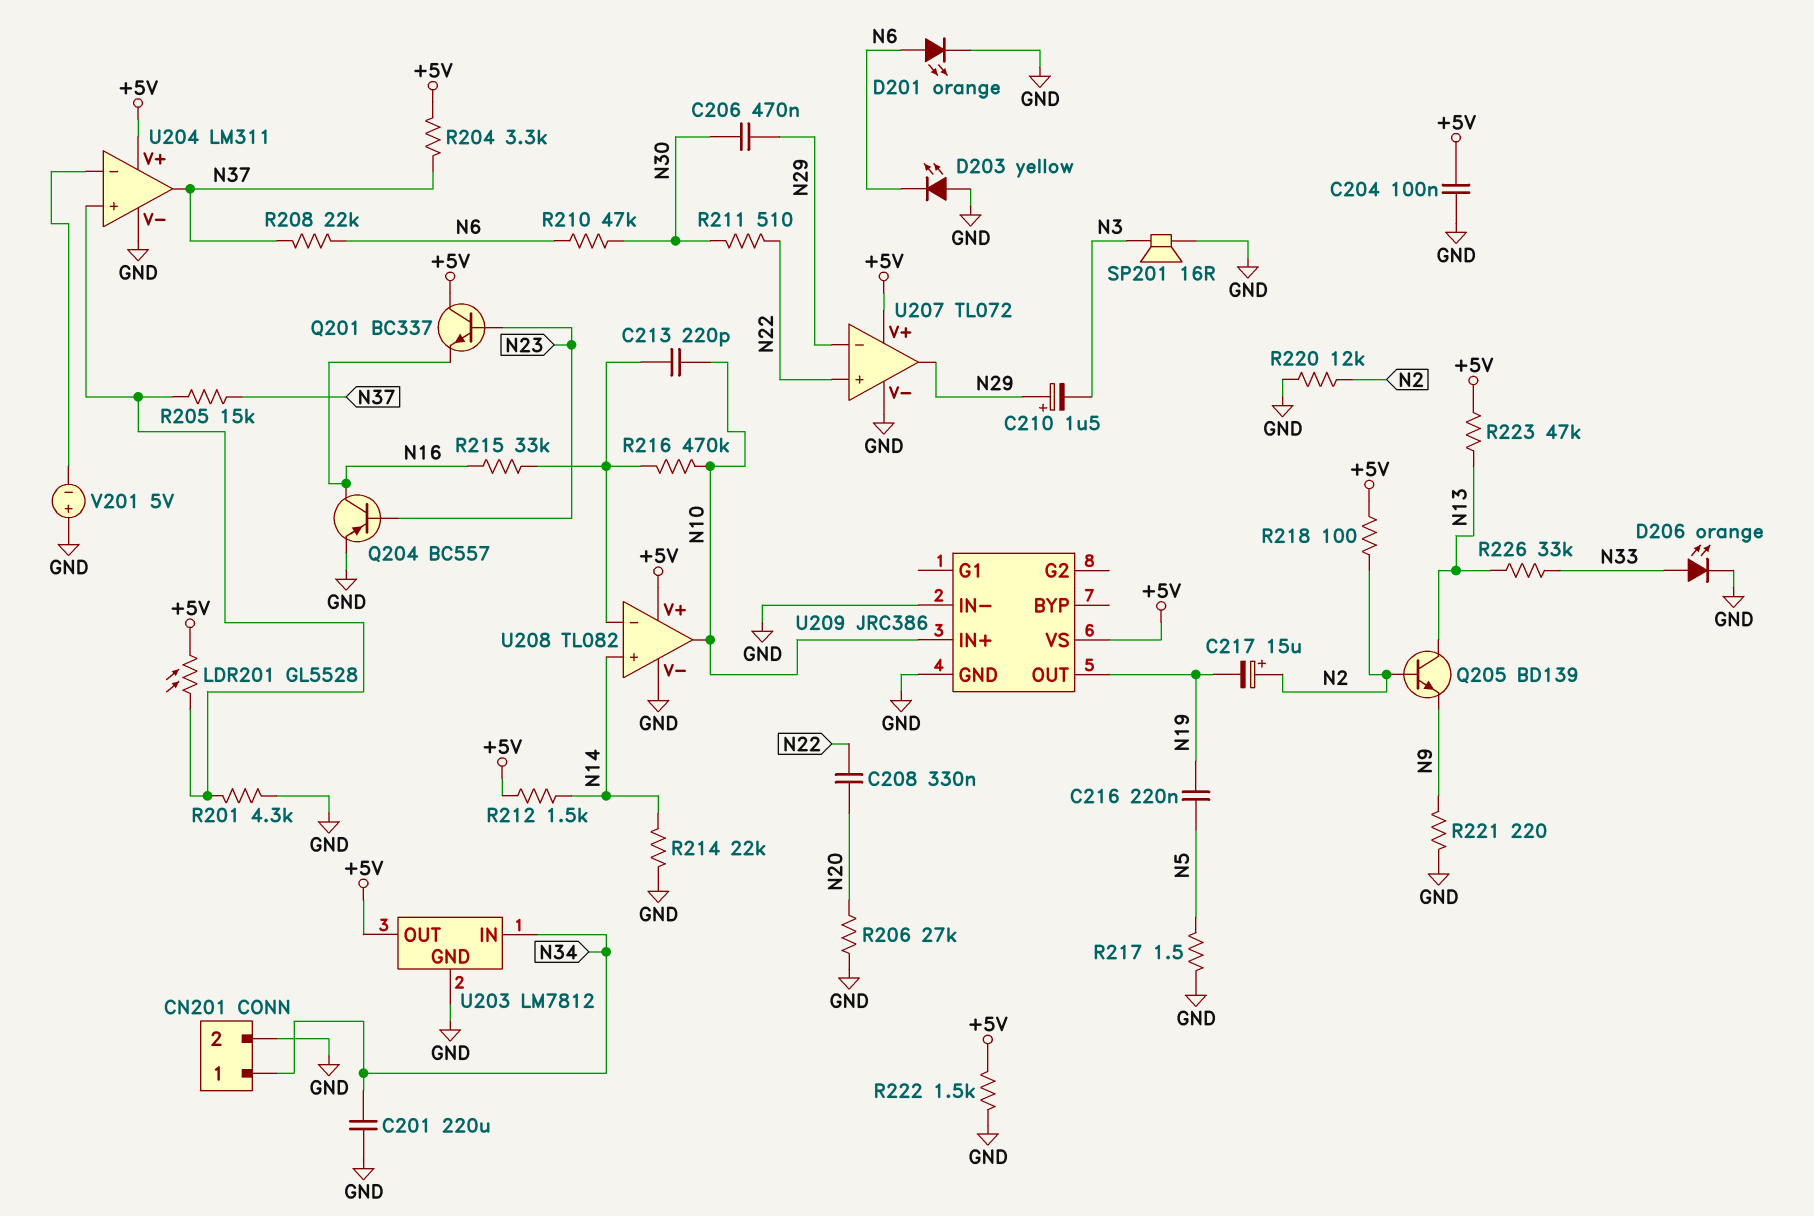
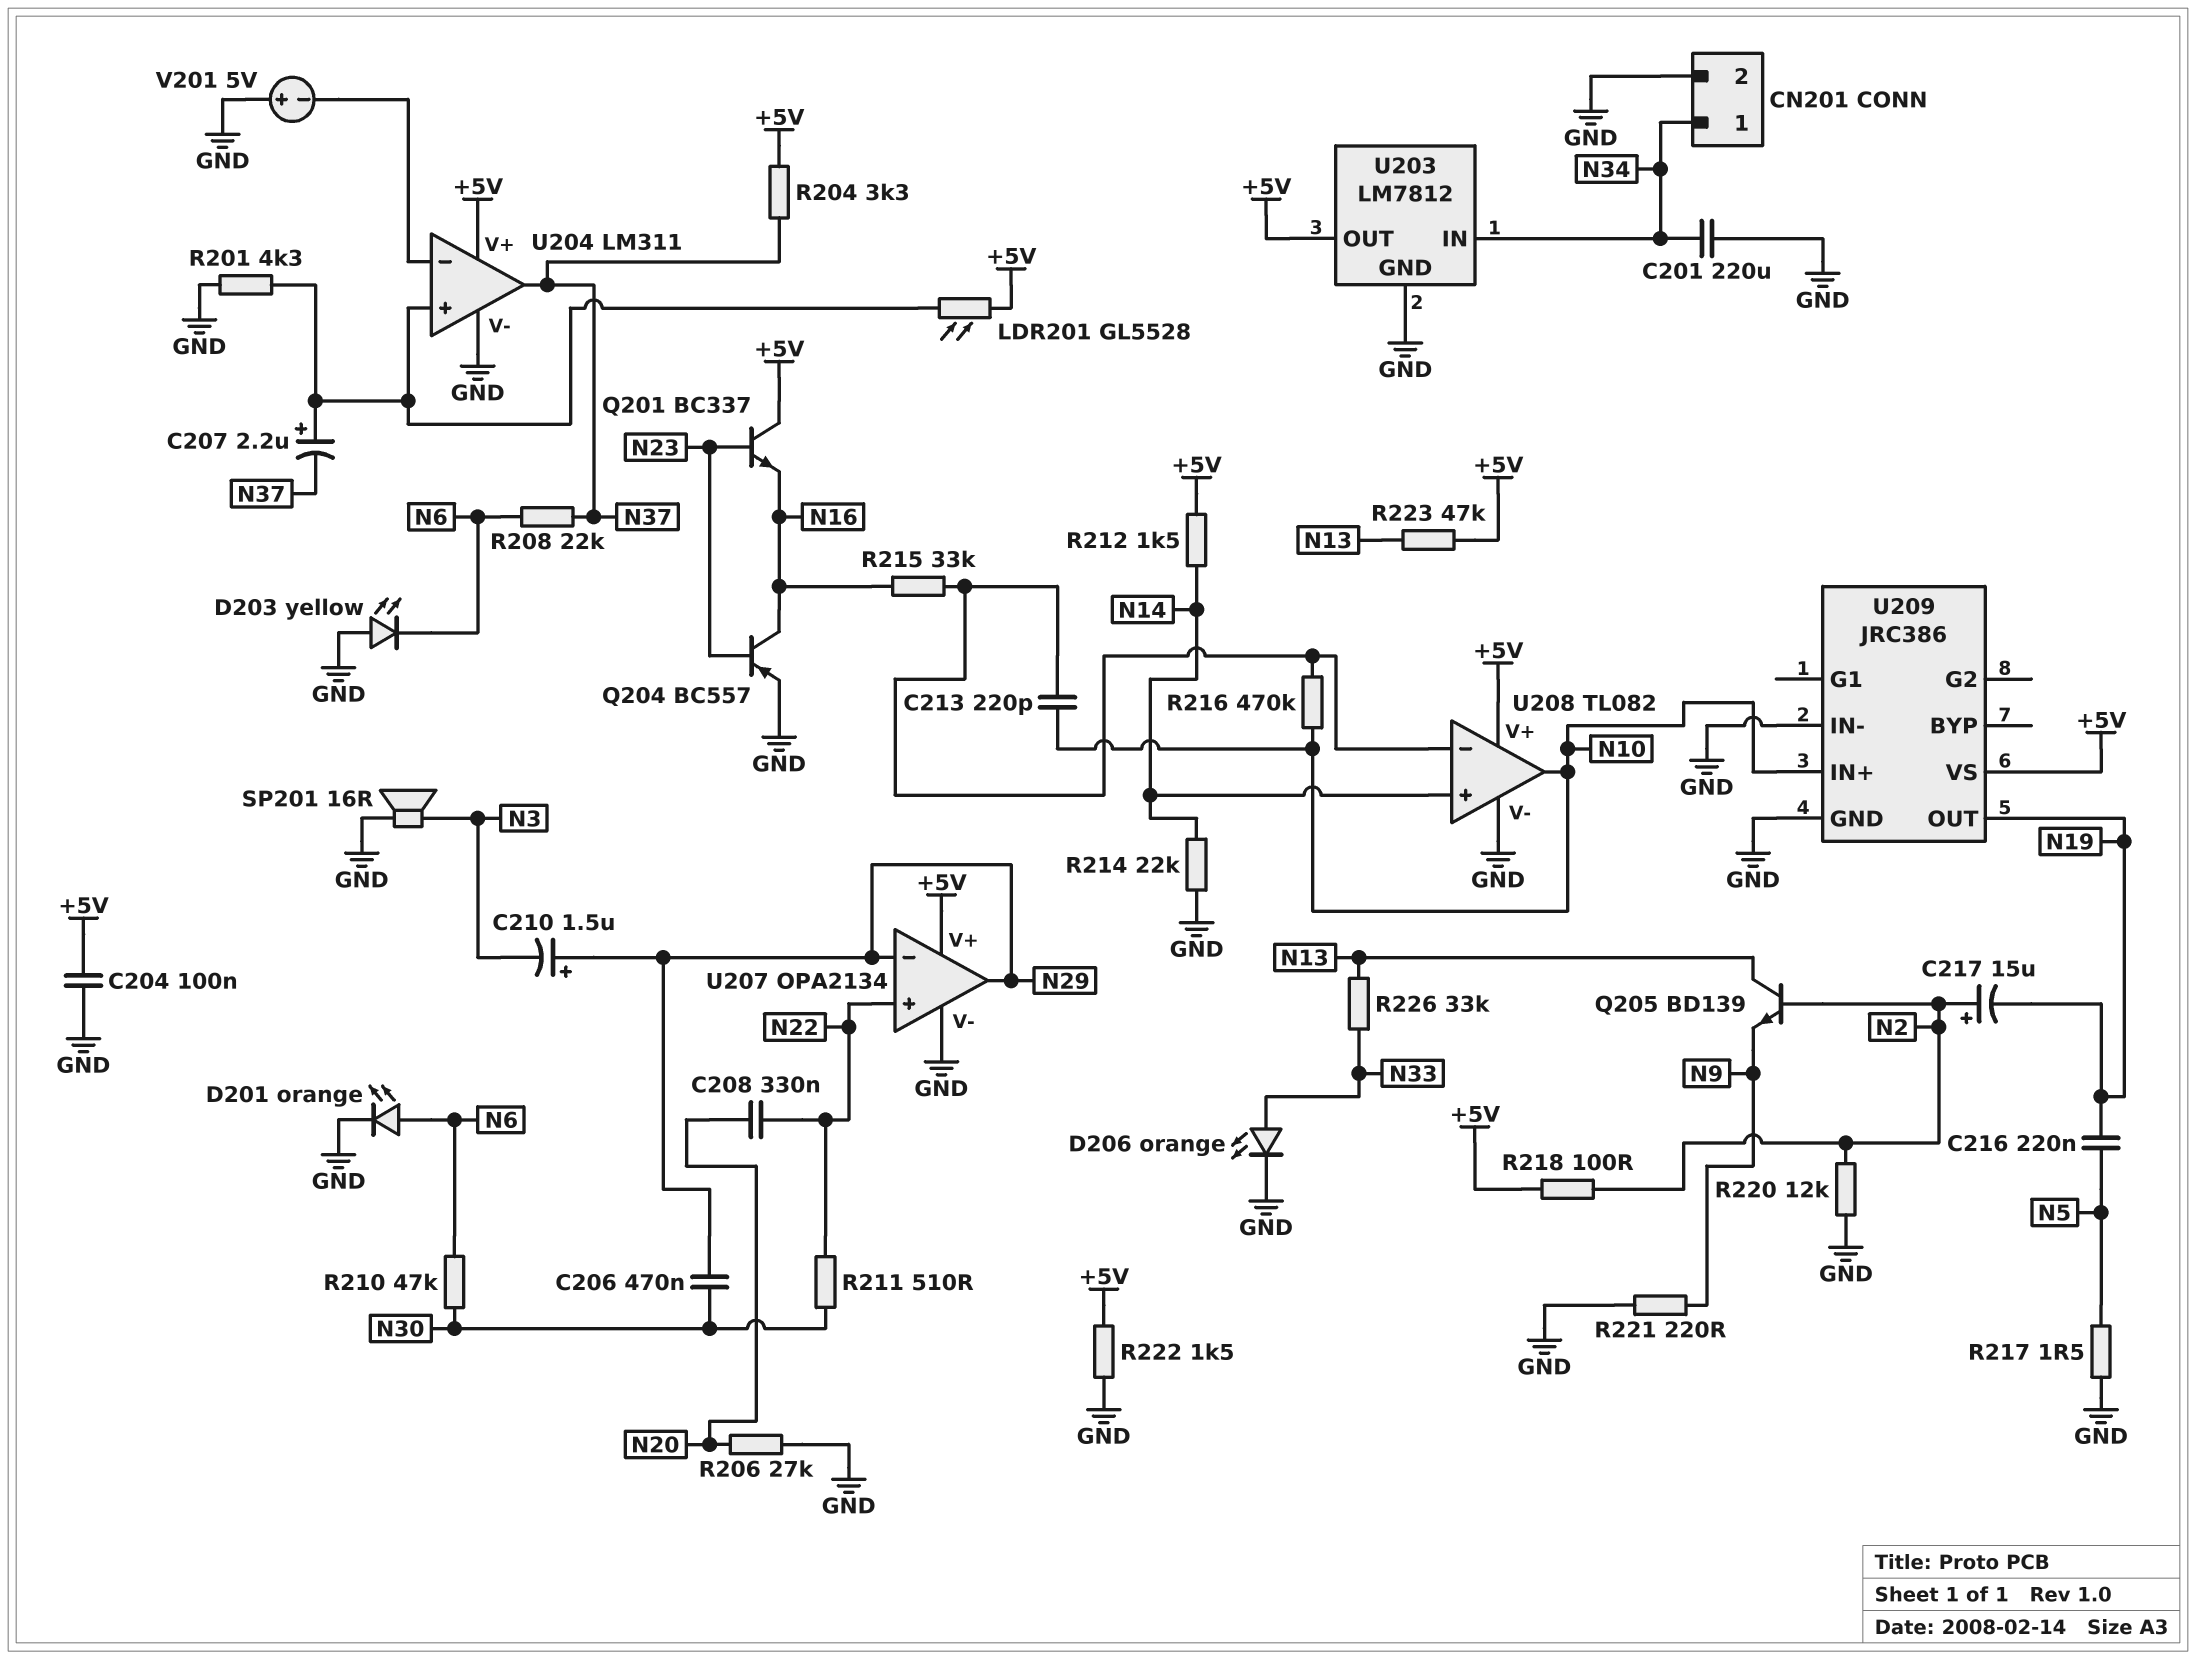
C207: none -> 2.2uF (plus U204/in+, minus N37)
R205: 15k (N37, U204/in+) -> none
U207: TL072 -> OPA2134

